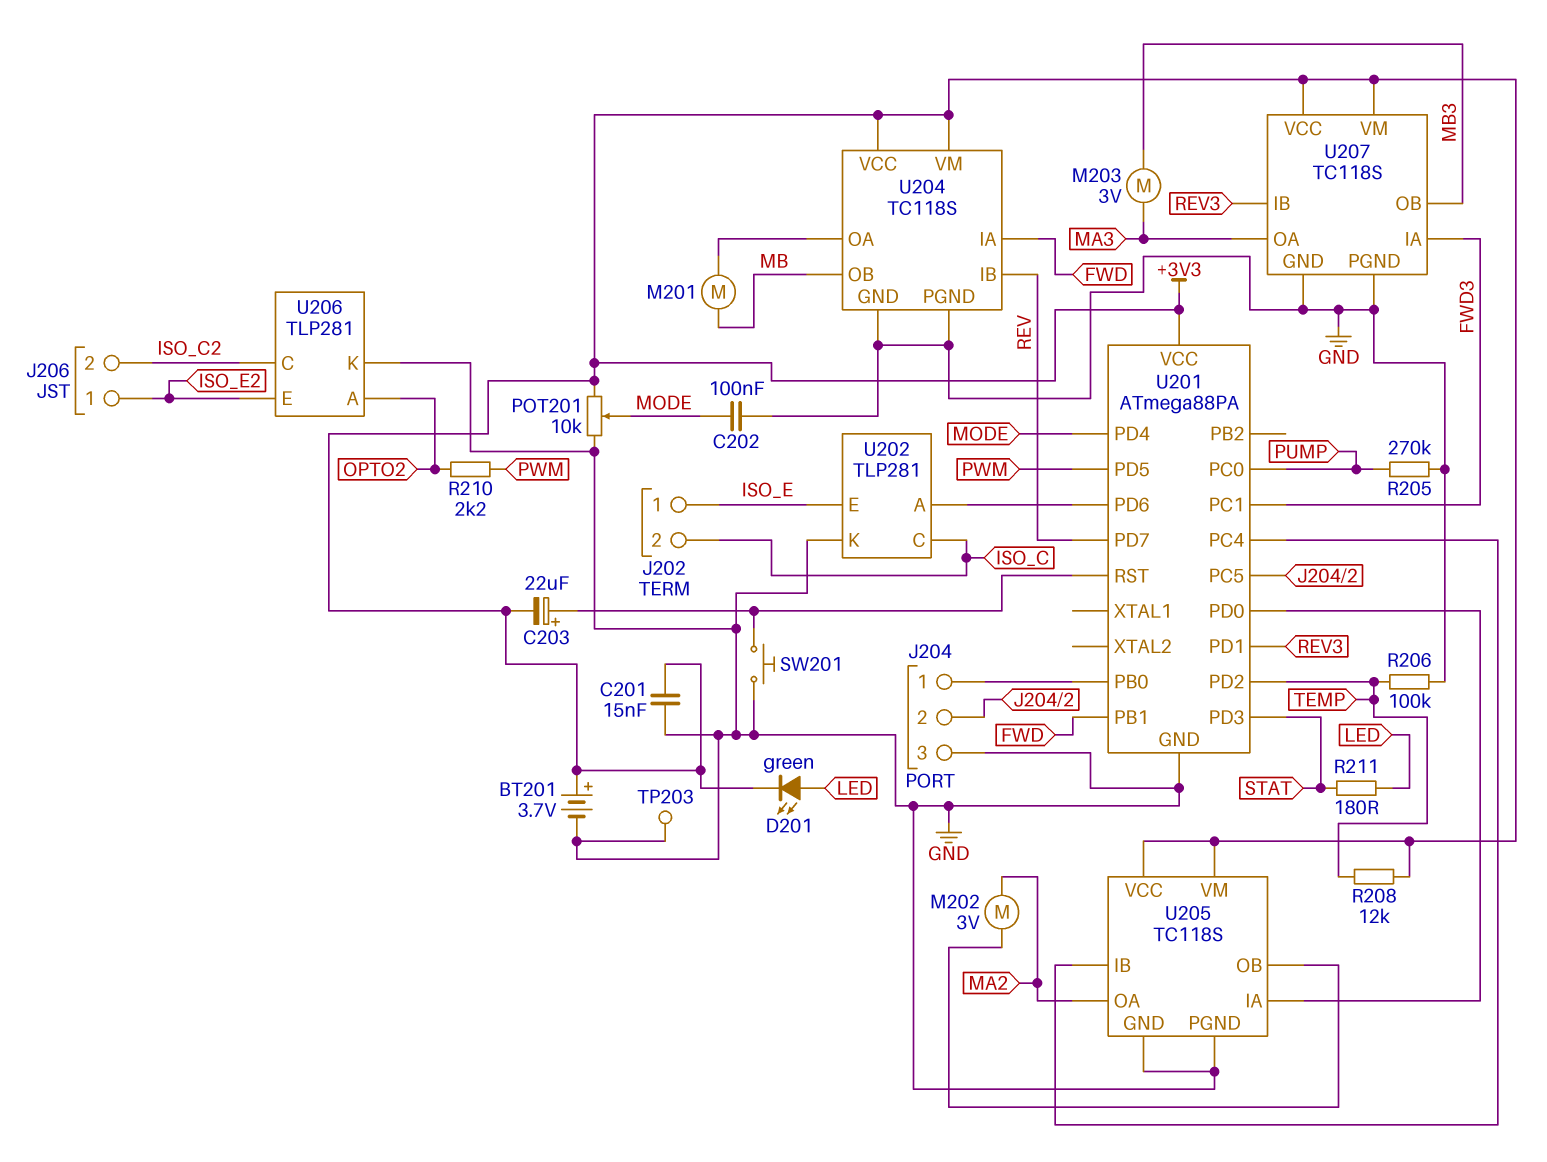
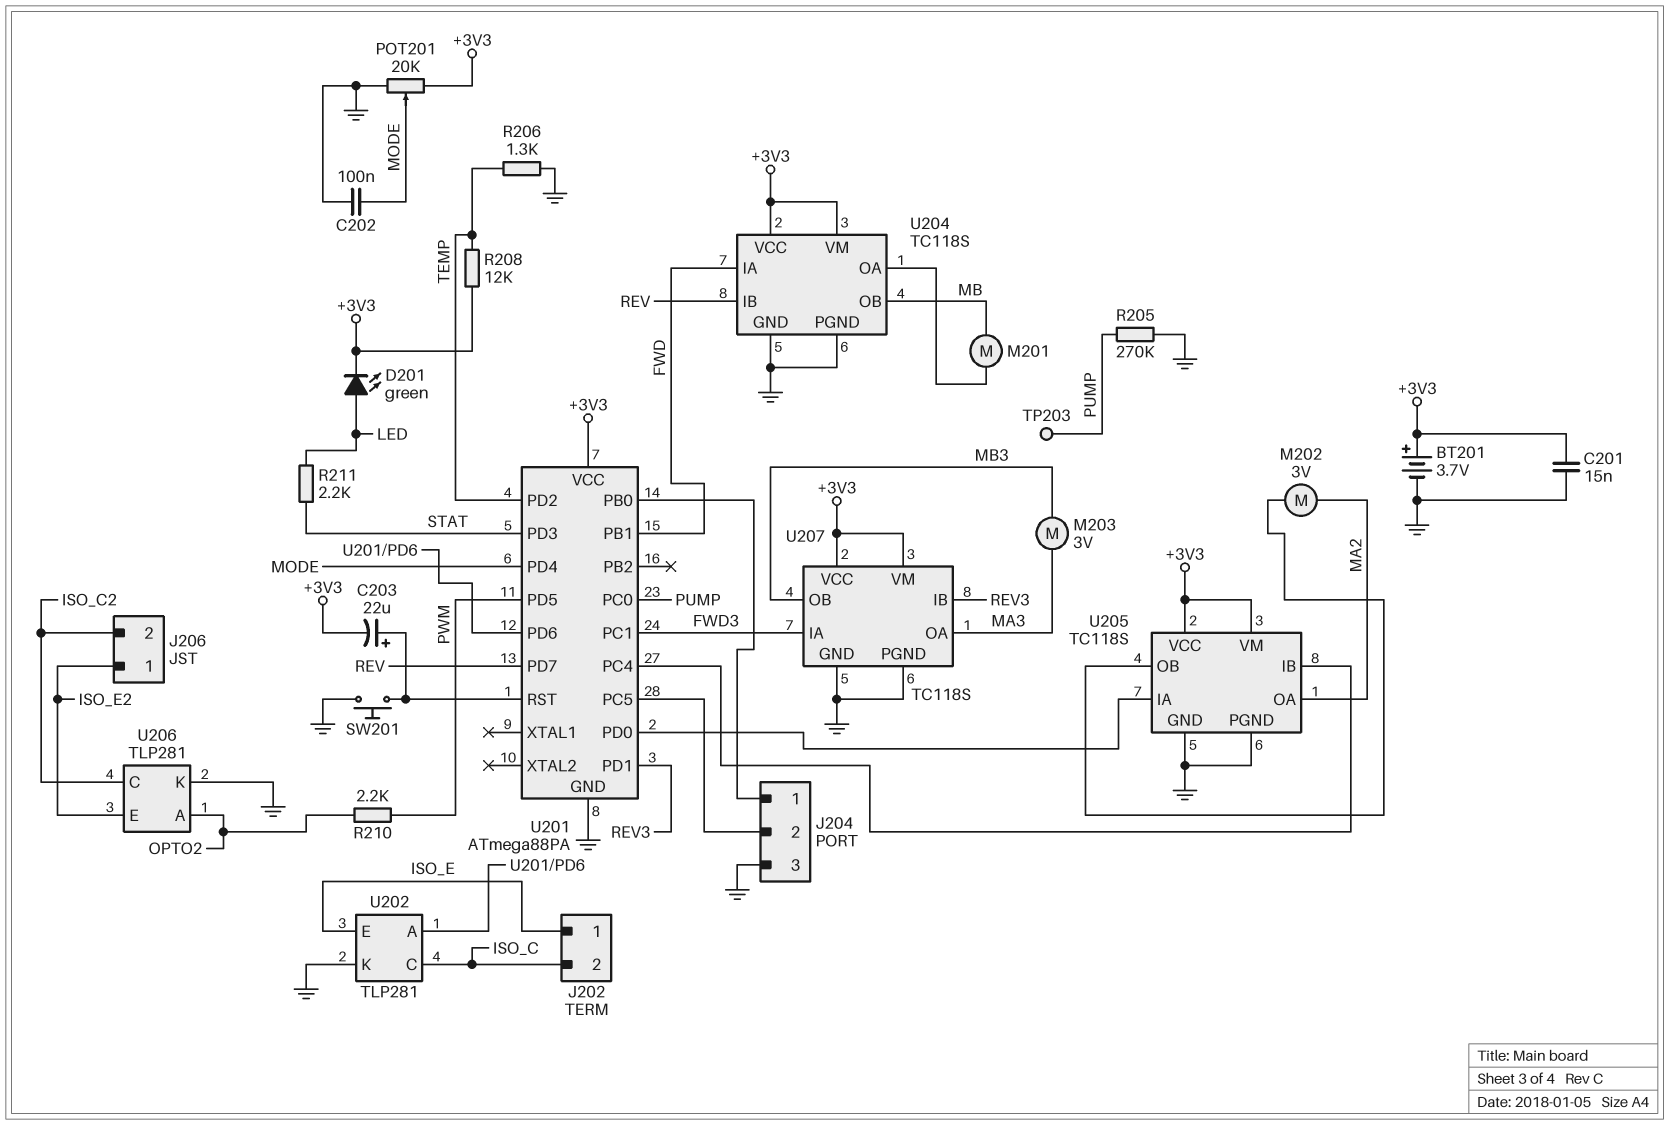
POT201: 10k (+3V3, GND, wiper MODE) -> 20k (+3V3, GND, wiper MODE)
R206: 100k (GND, TEMP) -> 1.3k (GND, TEMP)
R211: 180 (LED, STAT) -> 2.2k (LED, STAT)
TP203: test point (GND) -> test point (PUMP)

